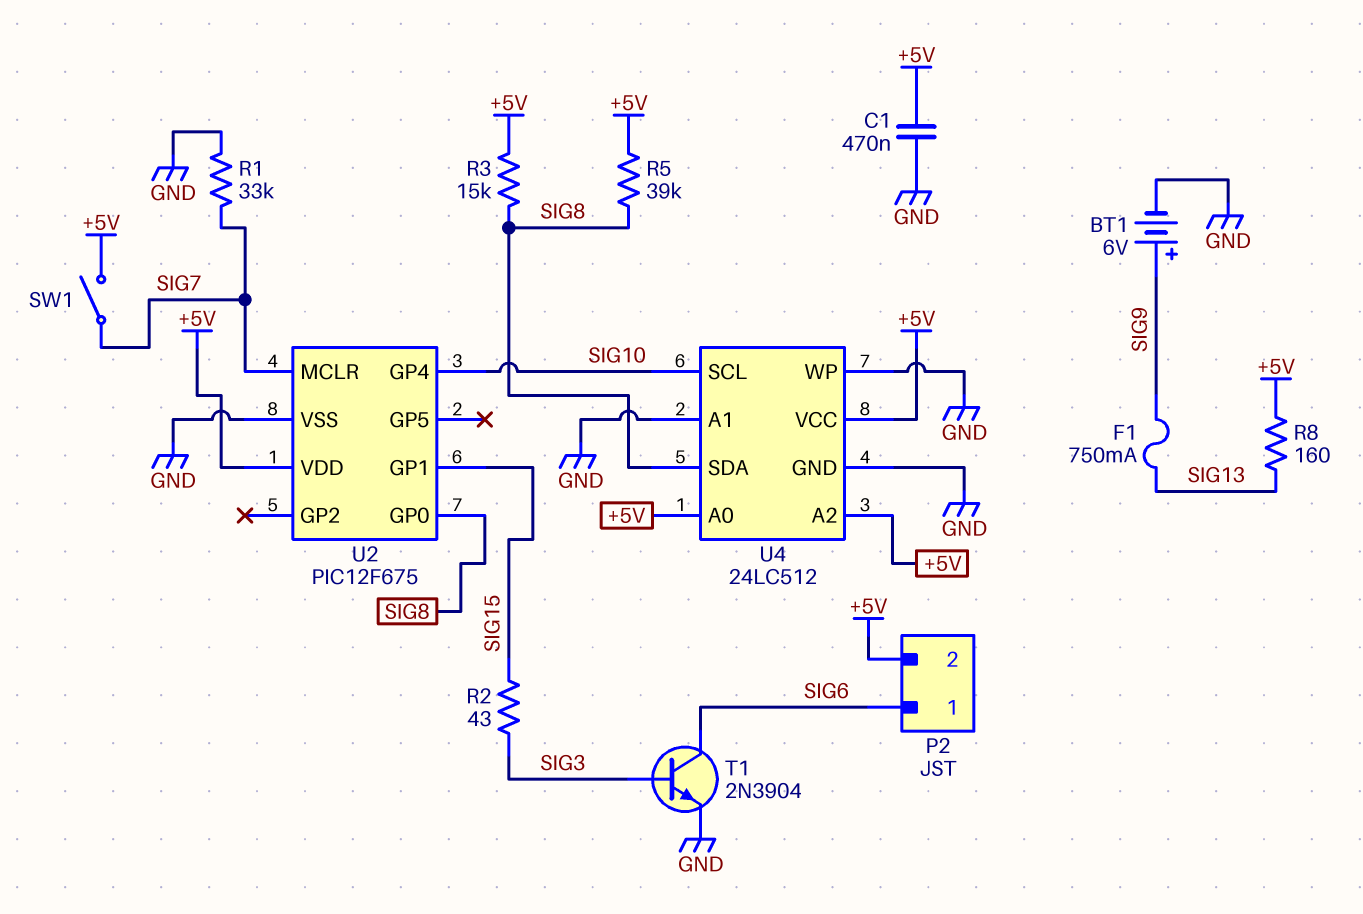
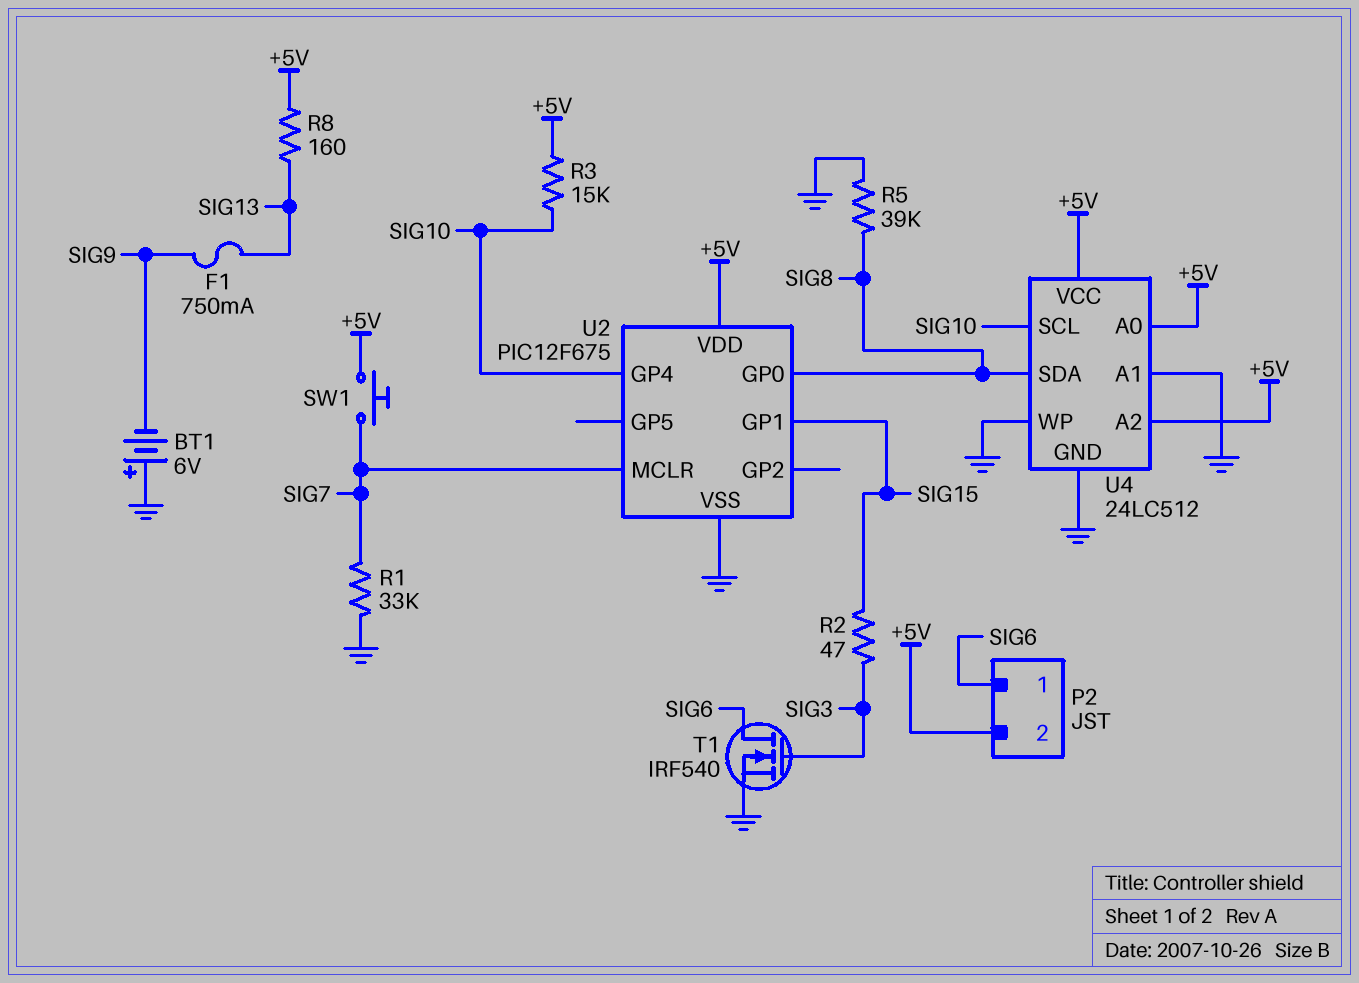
BT1: 6V (plus SIG9, minus GND) -> 6V (plus GND, minus SIG9)
C1: 470nF (+5V, GND) -> none
R2: 43 (SIG3, SIG15) -> 47 (SIG3, SIG15)
R3: 15k (+5V, SIG8) -> 15k (+5V, SIG10)
R5: 39k (+5V, SIG8) -> 39k (GND, SIG8)
SW1: switch (+5V, SIG7) -> button (+5V, SIG7)
T1: NPN 2N3904 (B SIG3, C SIG6, E GND) -> NMOS IRF540 (G SIG3, D SIG6, S GND)

